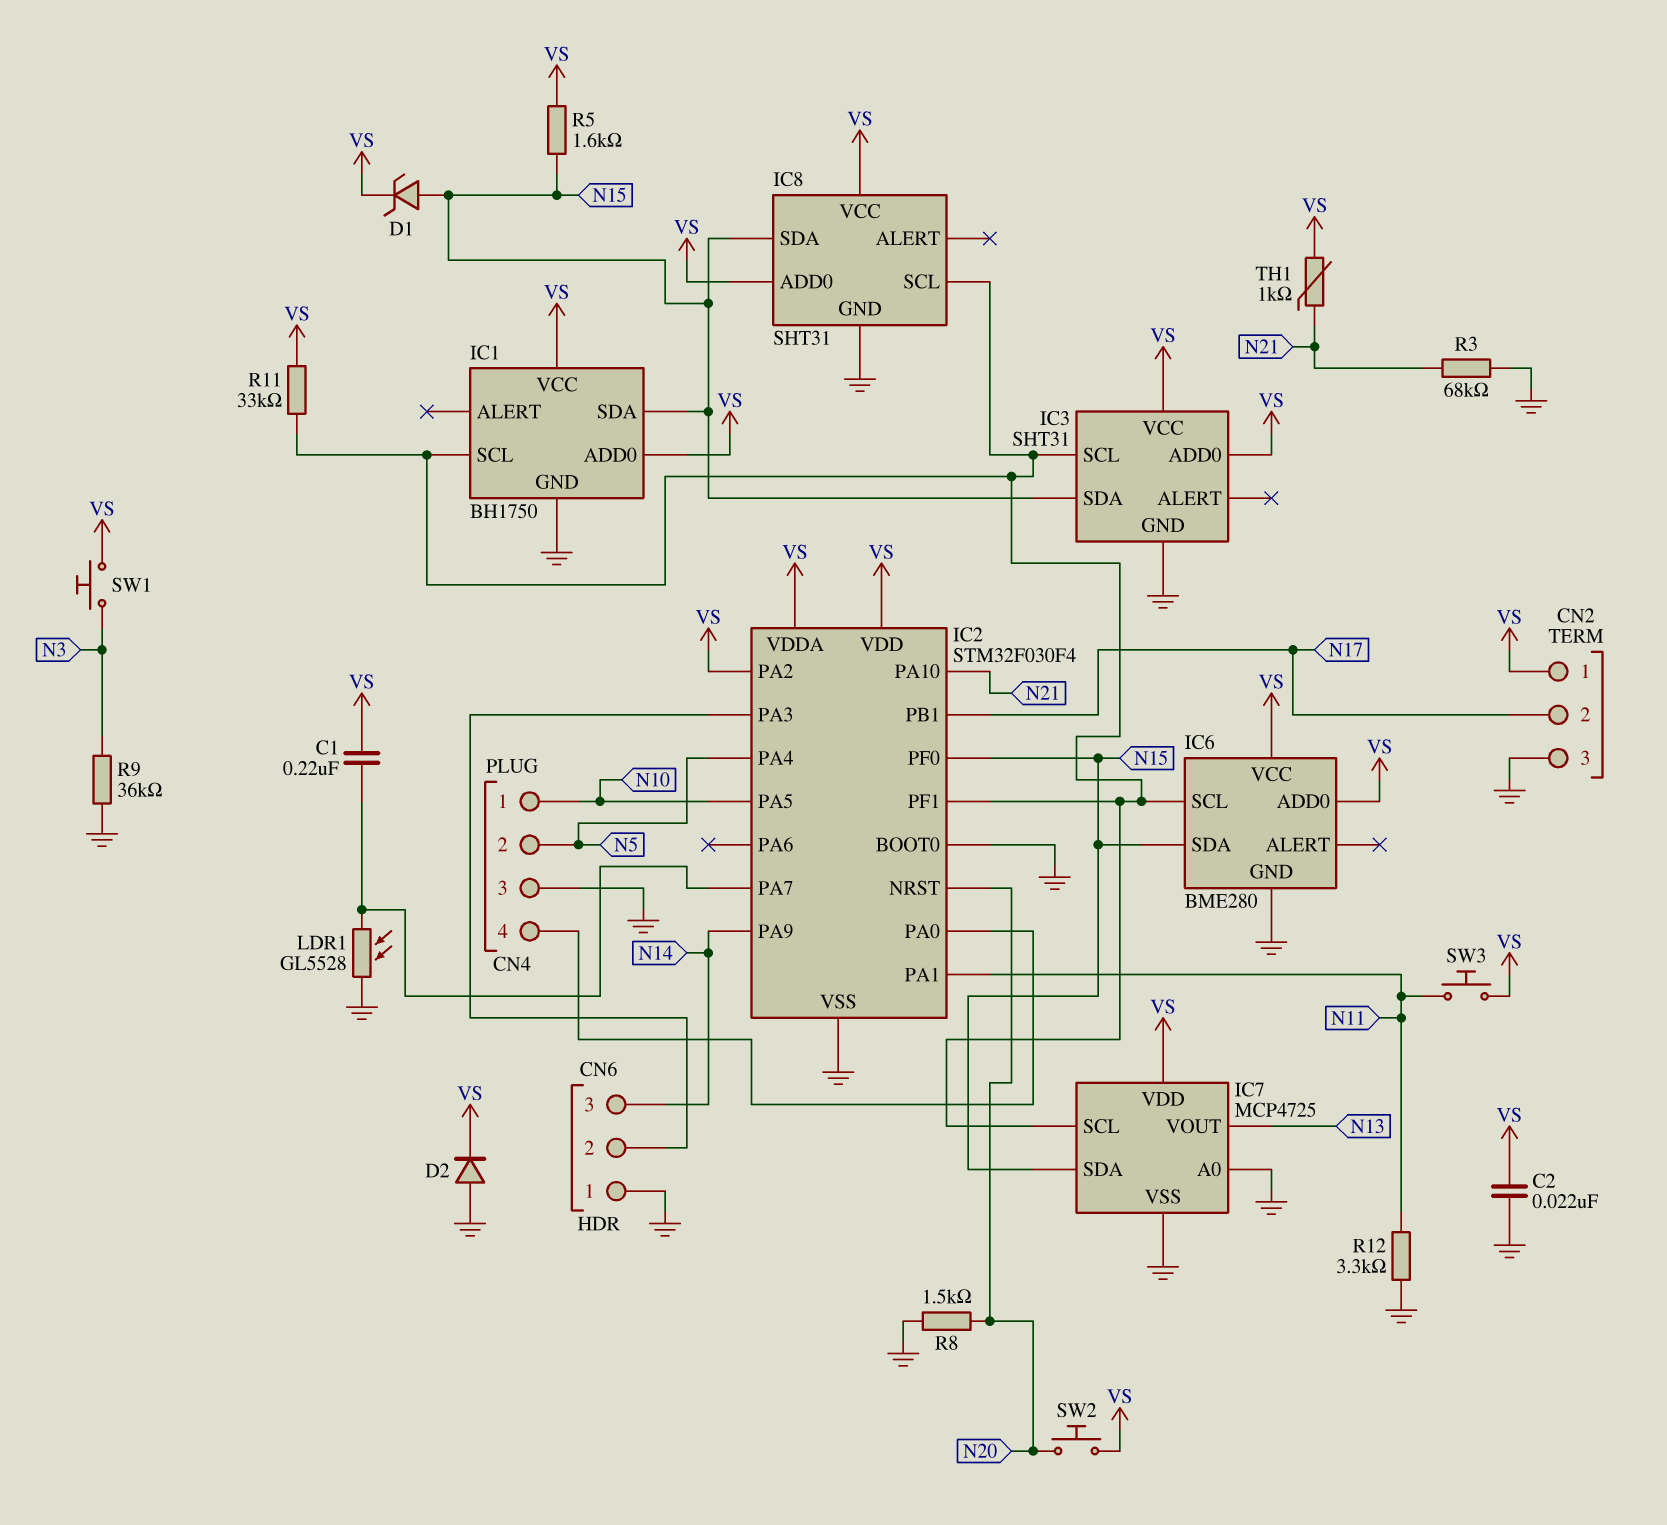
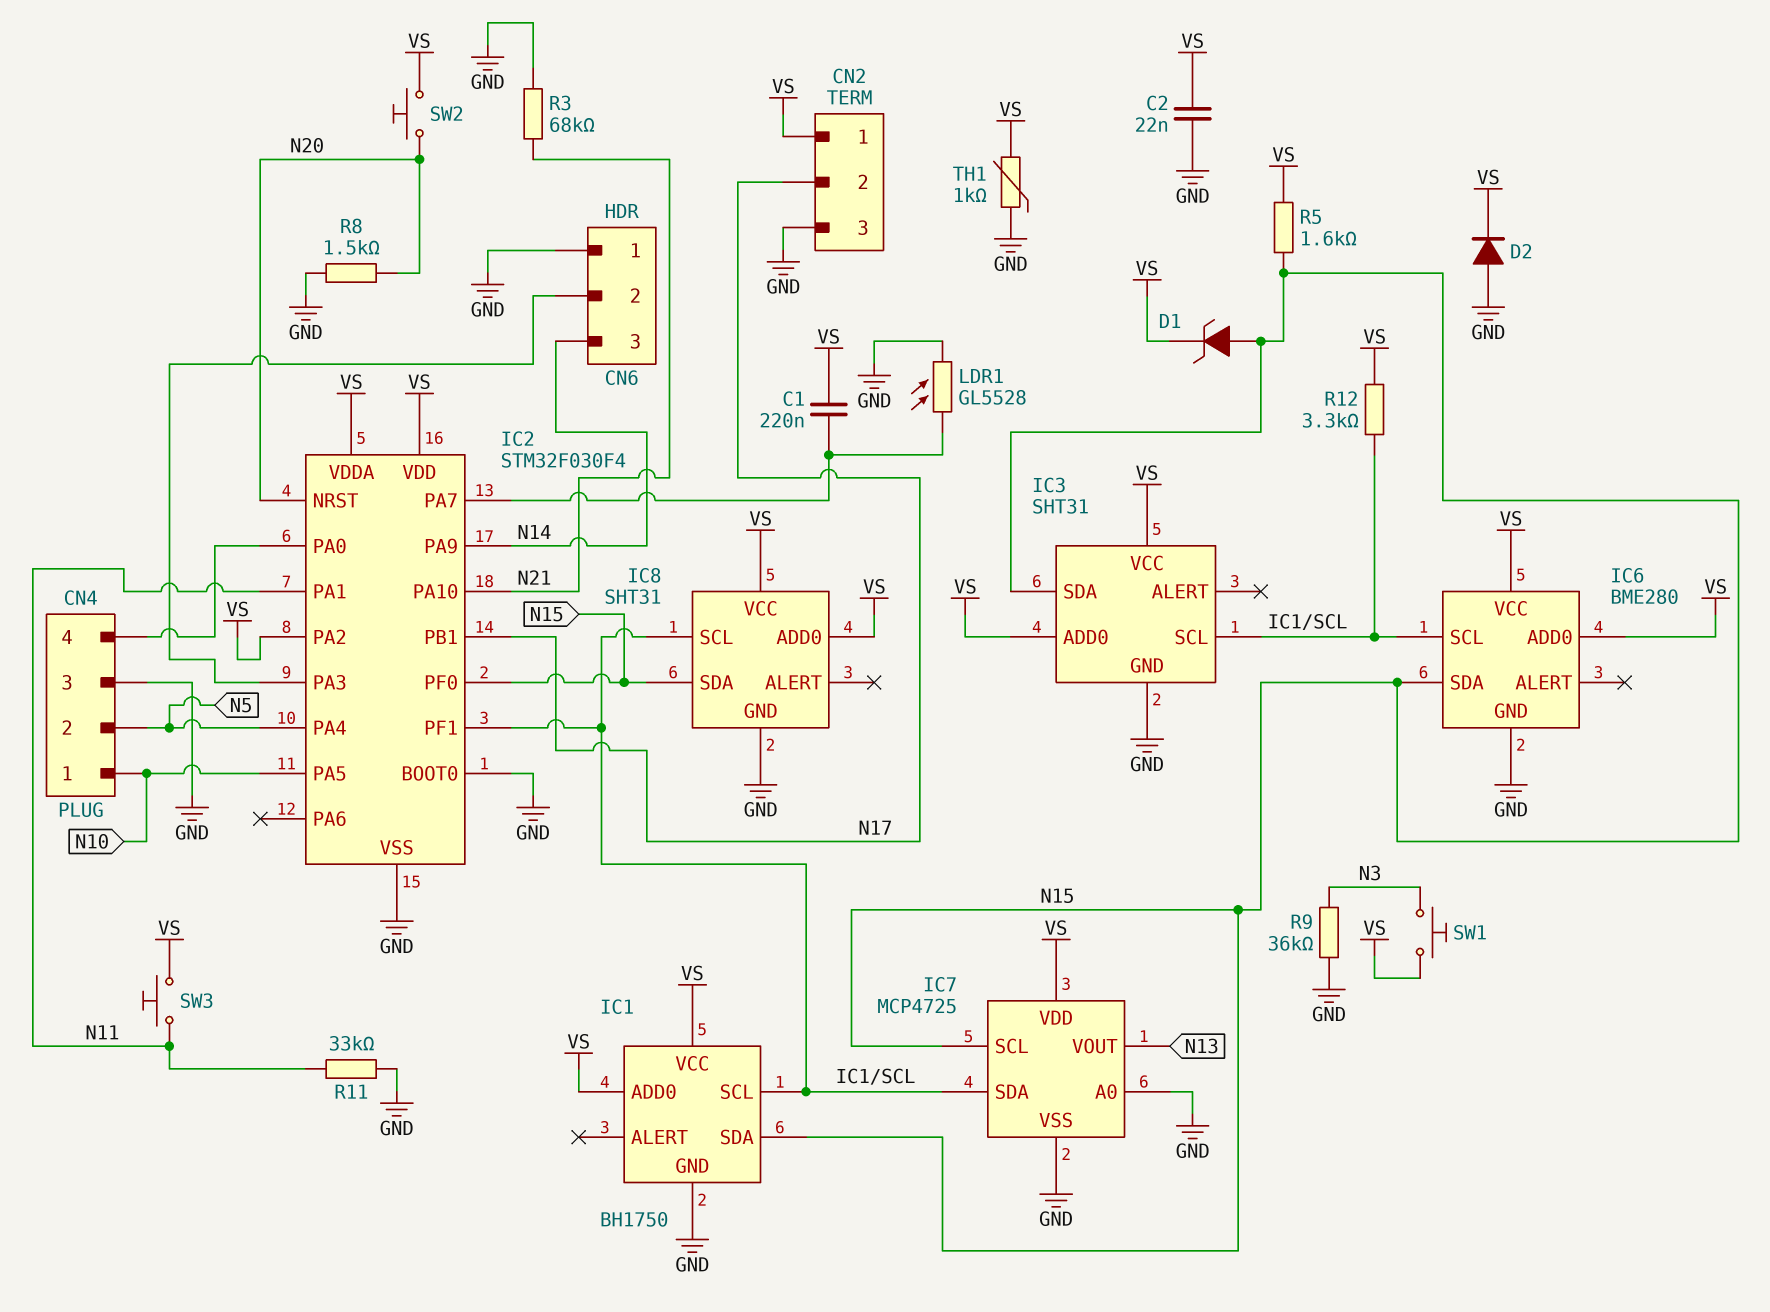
IC7 pin SCL: IC1/SCL -> N15
IC7 pin SDA: N15 -> IC1/SCL
R11: 33k (IC1/SCL, VS) -> 33k (GND, N11)
R12: 3.3k (GND, N11) -> 3.3k (IC1/SCL, VS)
TH1: 1k (N21, VS) -> 1k (GND, VS)

